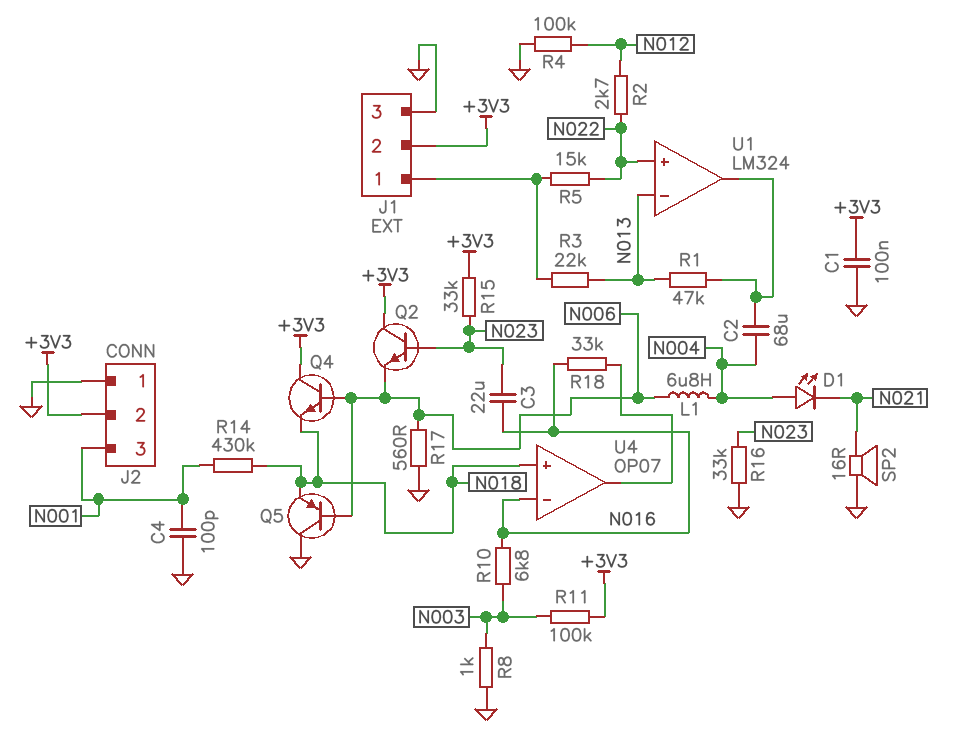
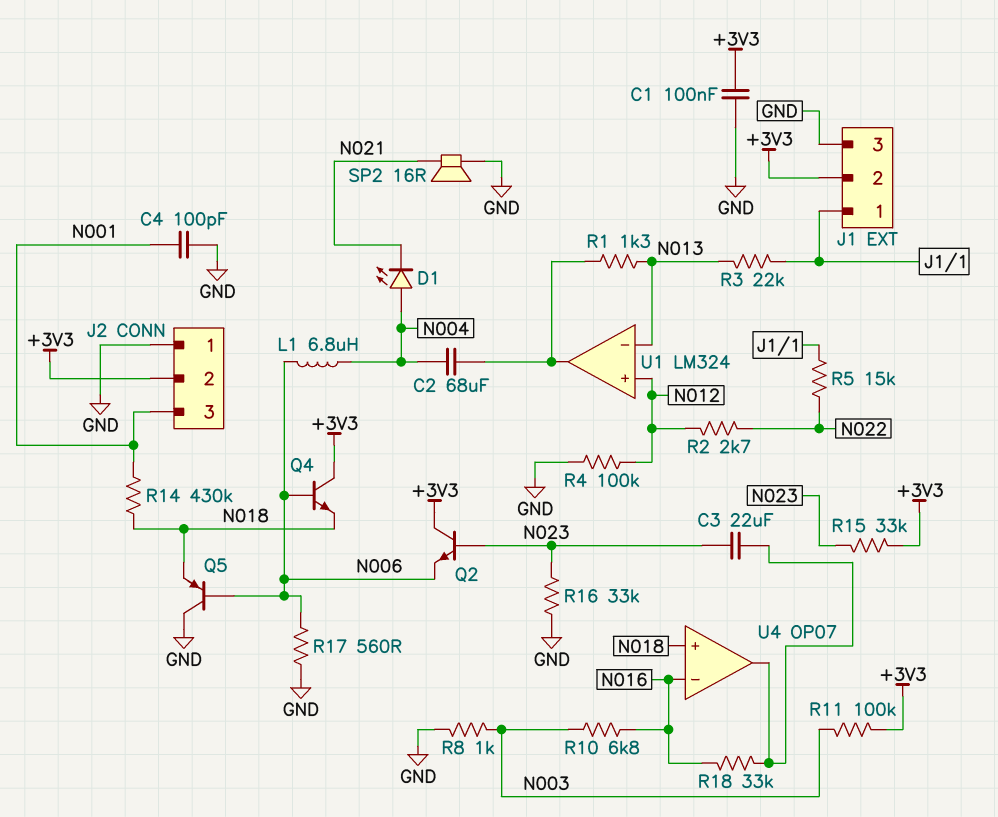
C3: 22uF (N016, N023) -> 22uF (N023, U4/out)
R1: 47k (N013, U1/out) -> 1.3k (N013, U1/out)
U1 pin in+: N022 -> N012

